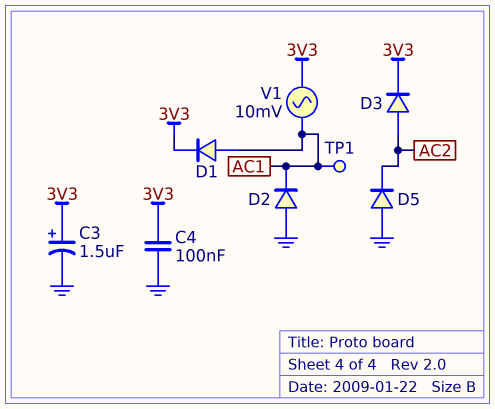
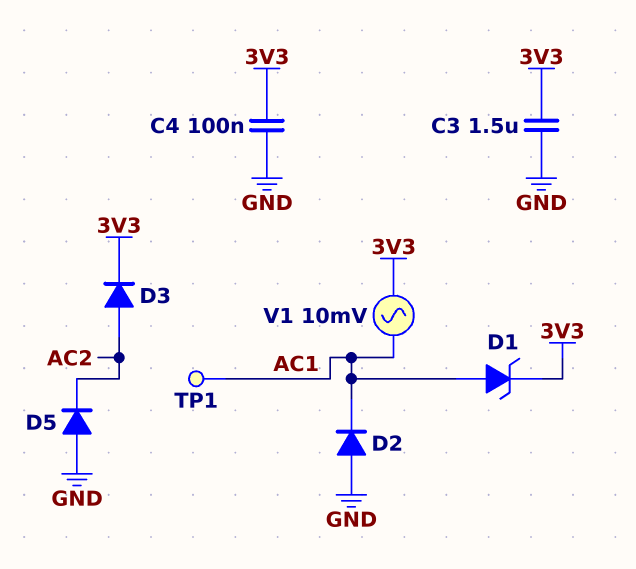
C3: 1.5uF (plus 3V3, minus GND) -> 1.5uF (3V3, GND)
D1: diode (A AC1, K 3V3) -> zener (A AC1, K 3V3)

